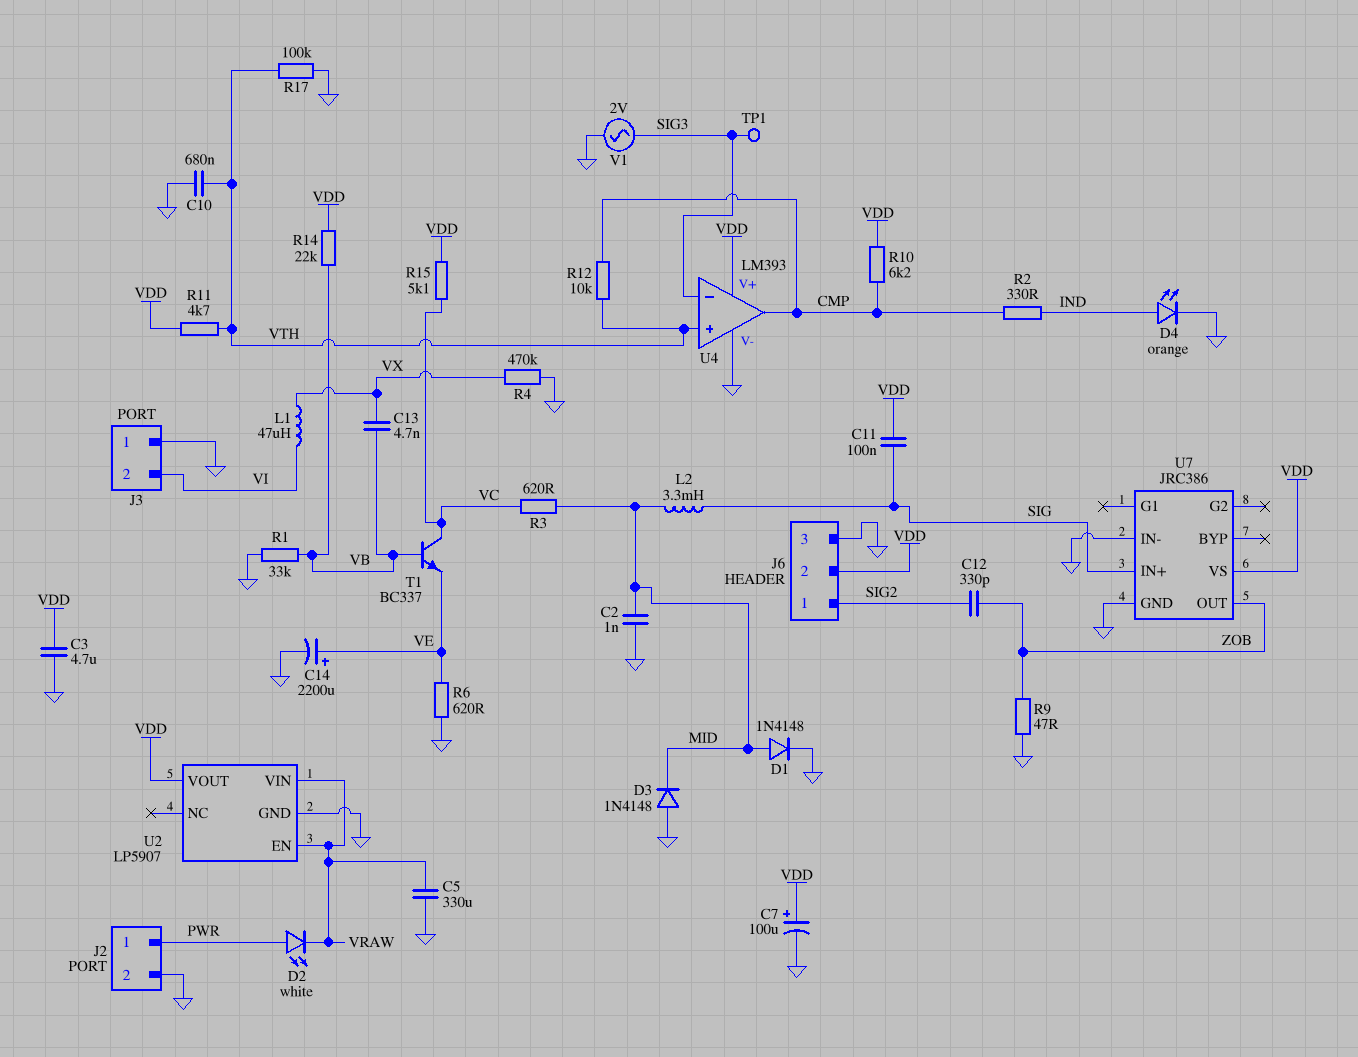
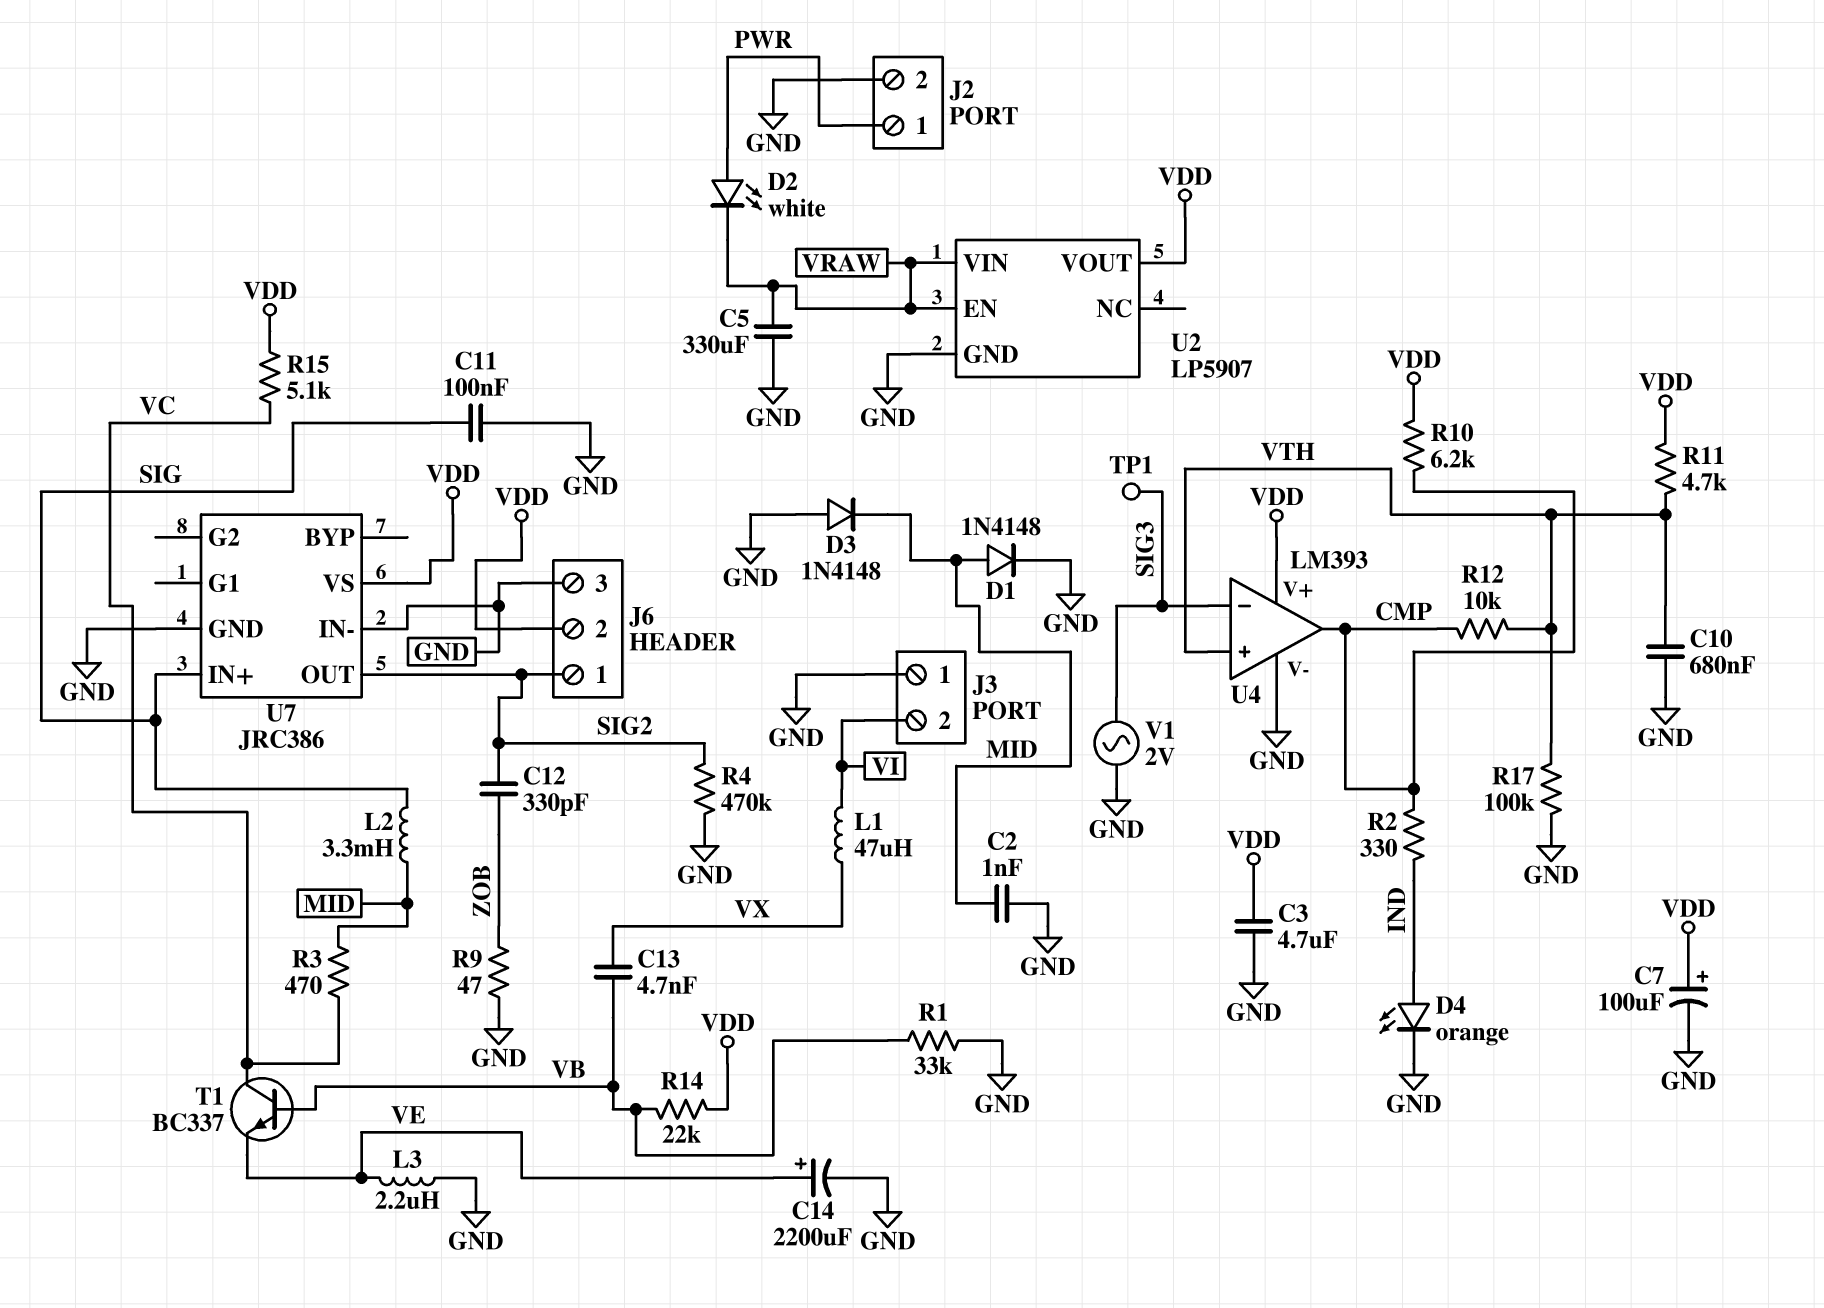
C11: 100nF (SIG, VDD) -> 100nF (GND, SIG)
L3: none -> 2.2uH (GND, VE)
R3: 620 (MID, VC) -> 470 (MID, VC)
R4: 470k (GND, VX) -> 470k (GND, SIG2)
R6: 620 (GND, VE) -> none
U7 pin OUT: ZOB -> SIG2

